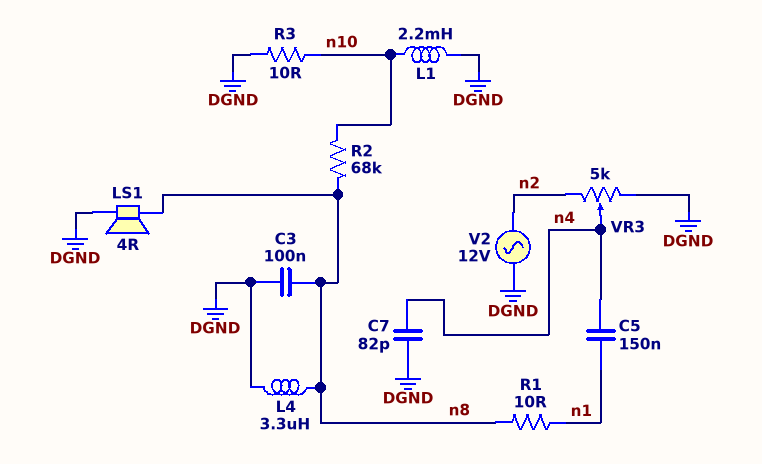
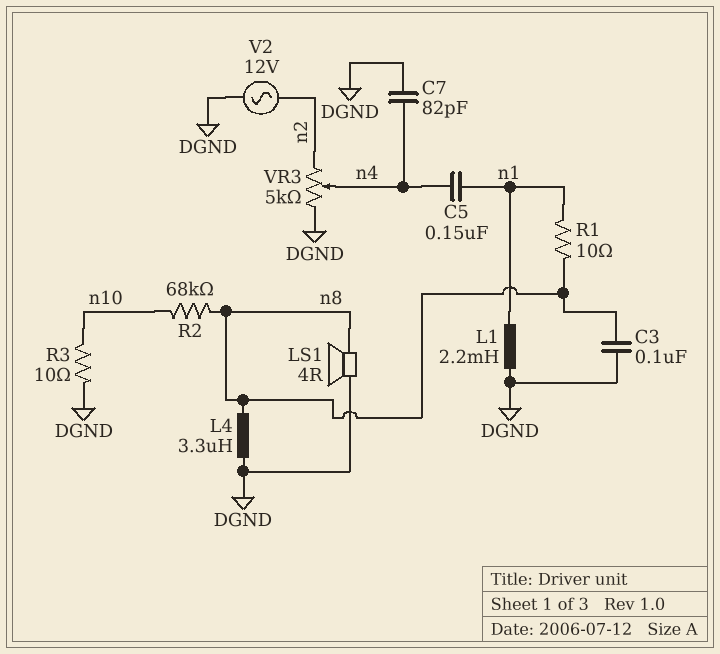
L1: 2.2mH (DGND, n10) -> 2.2mH (DGND, n1)

